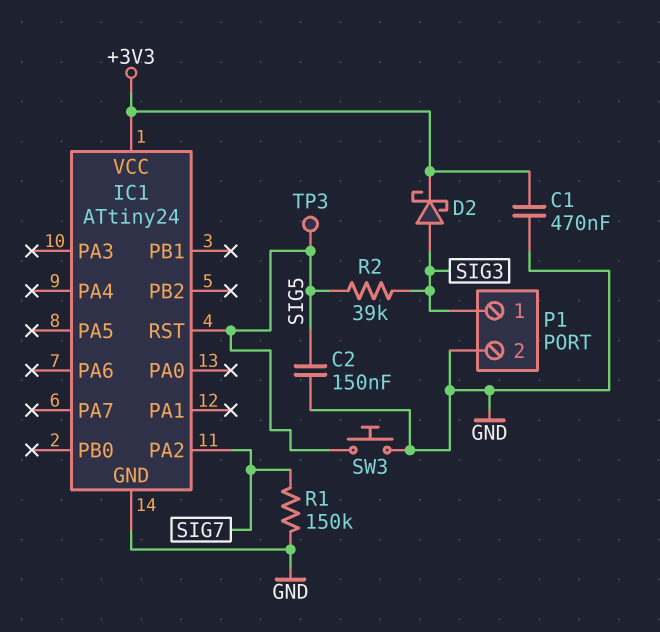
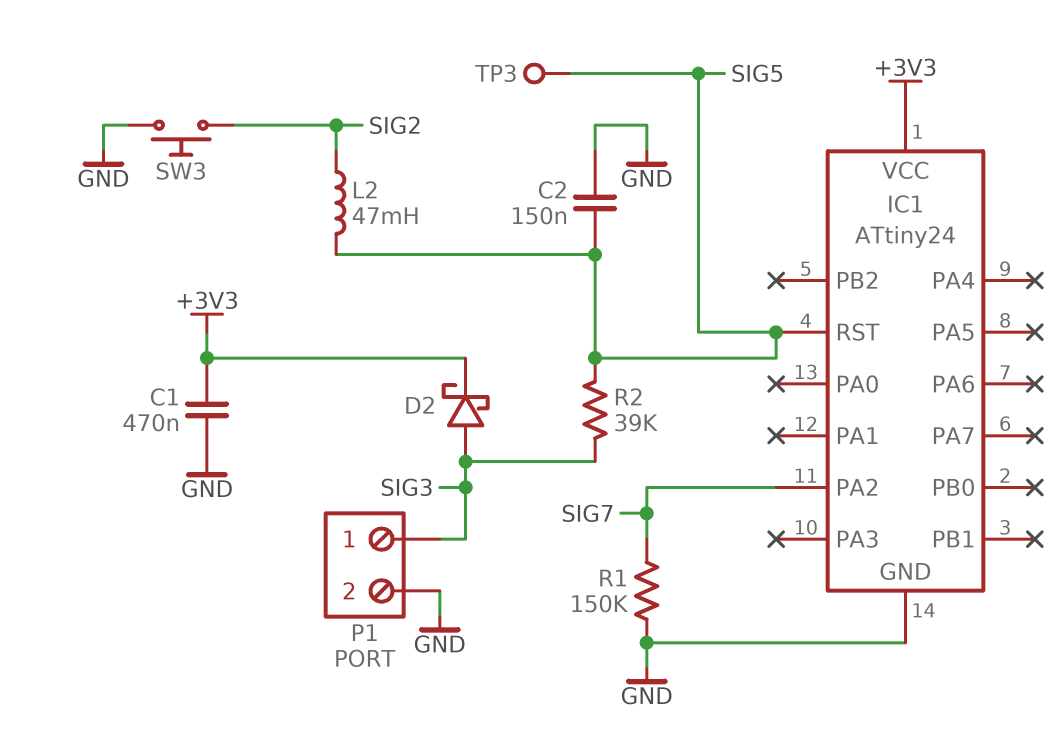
L2: none -> 47mH (SIG2, SIG5)
SW3: button (GND, SIG5) -> button (GND, SIG2)

